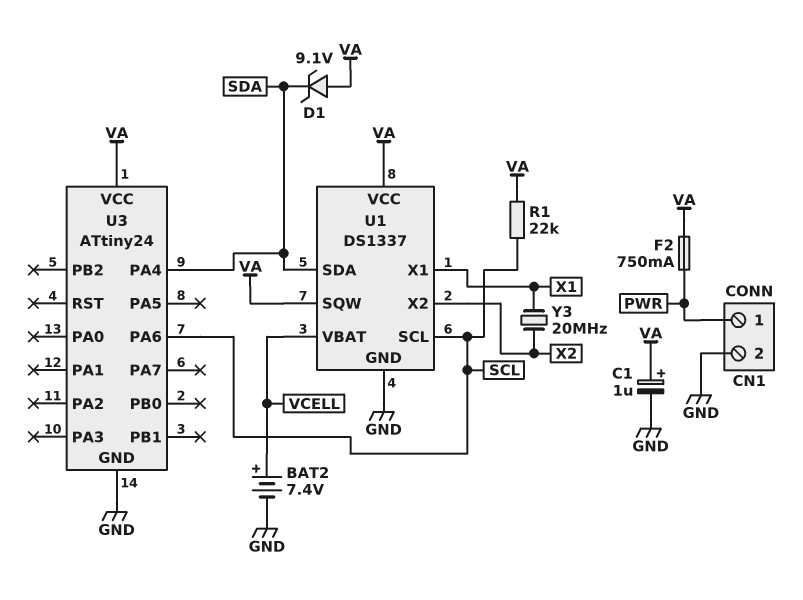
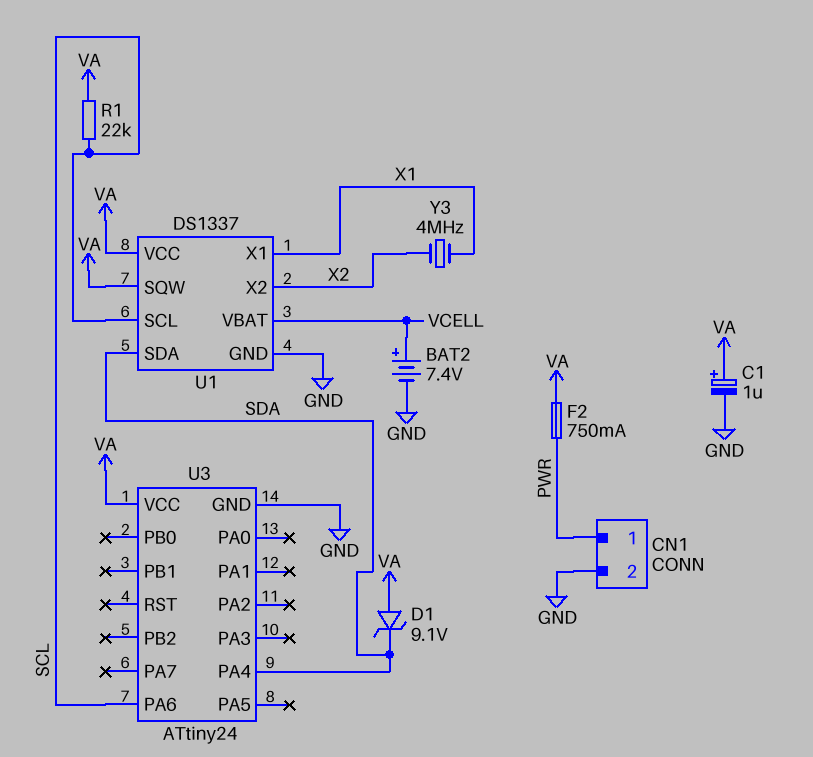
Y3: 20MHz (X1, X2) -> 4MHz (X1, X2)

